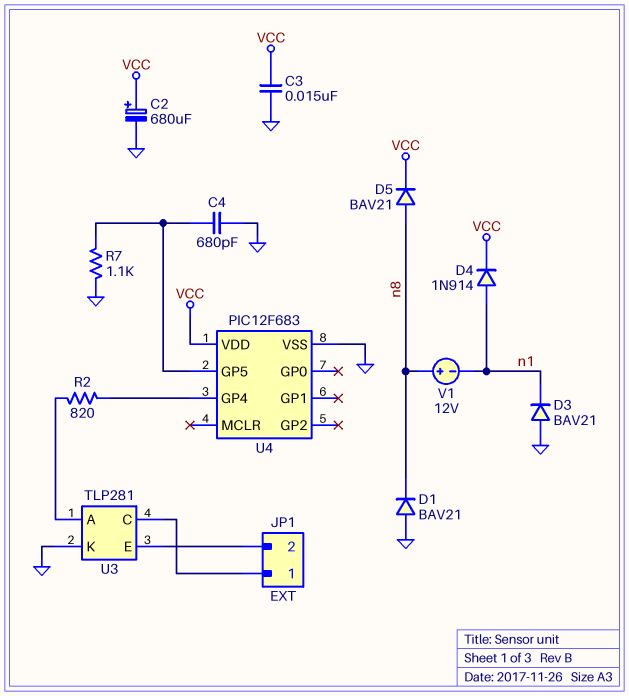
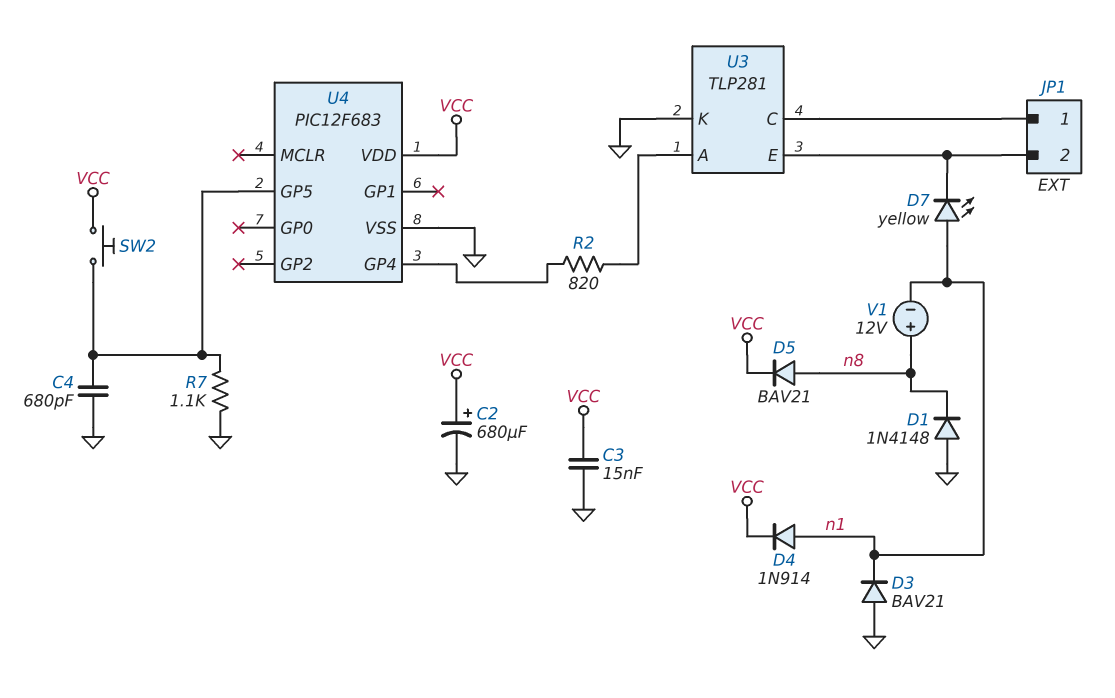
D1: diode BAV21 (A GND, K n8) -> diode 1N4148 (A GND, K n8)
D7: none -> LED yellow (A n1, K JP1/2)
SW2: none -> button (U4/GP5, VCC)

